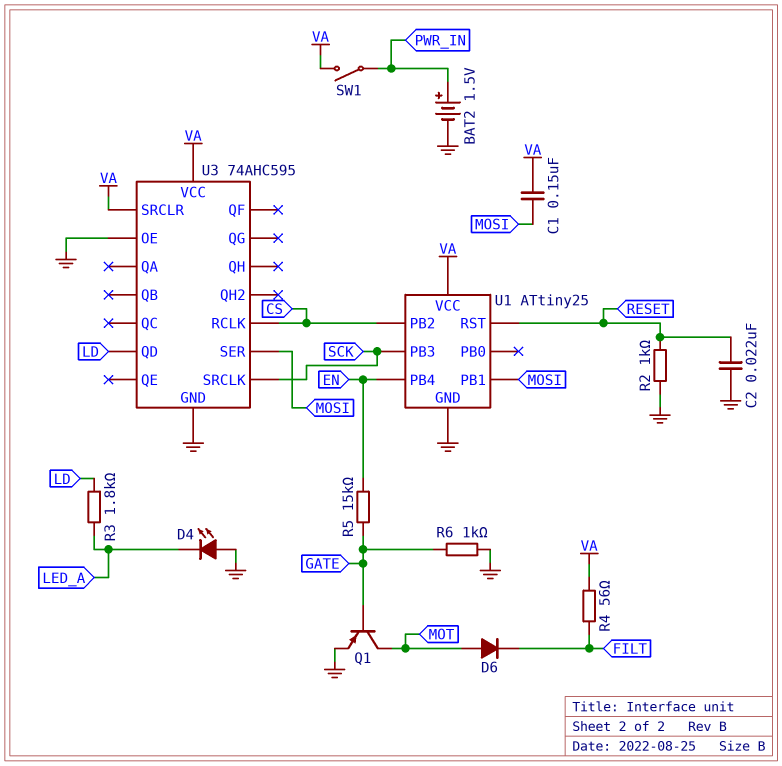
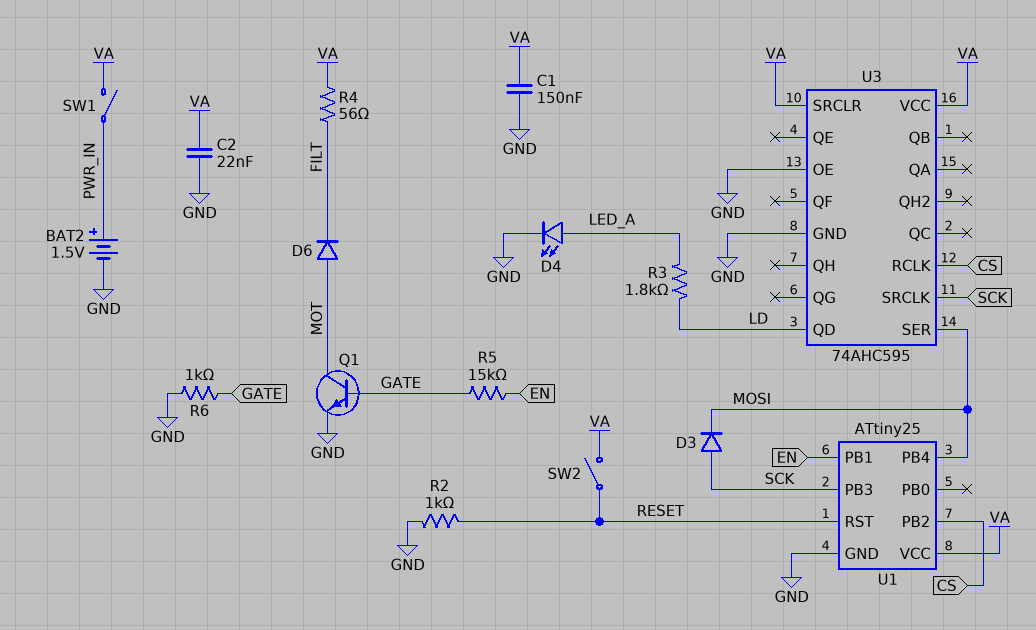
C1: 150nF (MOSI, VA) -> 150nF (GND, VA)
C2: 22nF (GND, RESET) -> 22nF (GND, VA)
D3: none -> diode (A SCK, K MOSI)
D4: LED (A GND, K LED_A) -> LED (A LED_A, K GND)
Q1: PNP (B GATE, C MOT, E GND) -> NPN (B GATE, C MOT, E GND)
SW2: none -> switch (RESET, VA)
U1 pin PB1: MOSI -> EN
U1 pin PB4: EN -> MOSI

